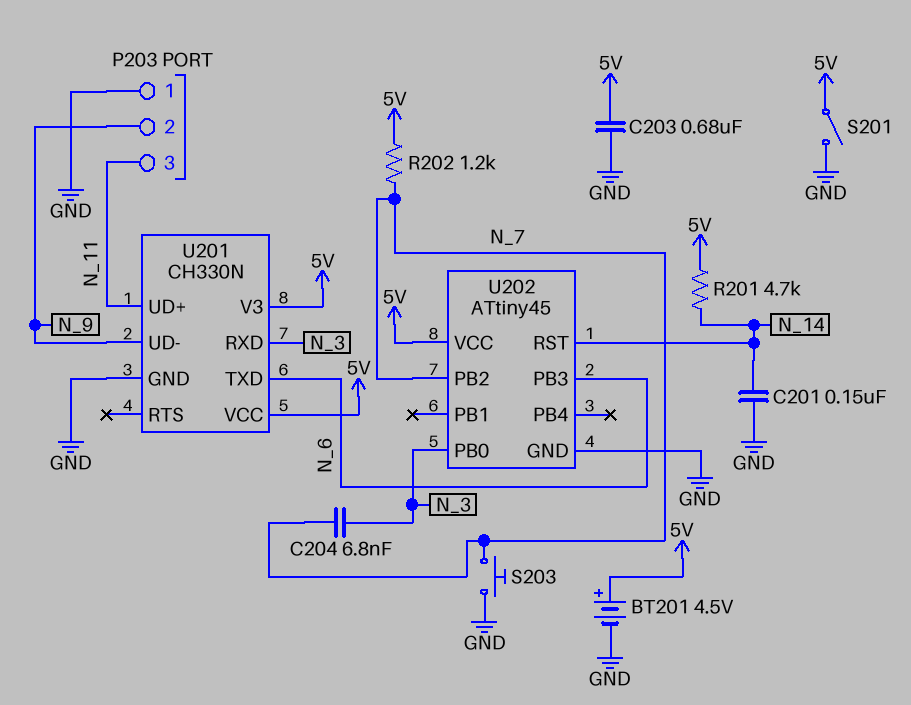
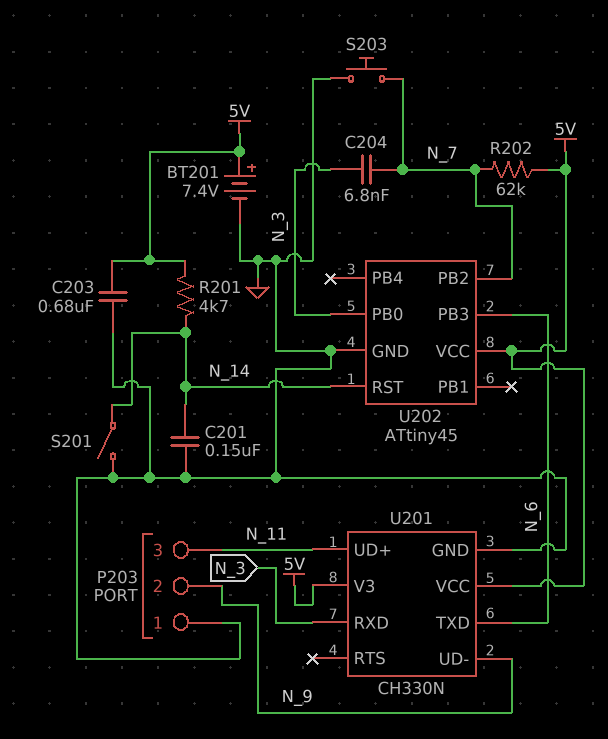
BT201: 4.5V (plus 5V, minus GND) -> 7.4V (plus 5V, minus GND)
R202: 1.2k (5V, N_7) -> 62k (5V, N_7)
S201: switch (5V, GND) -> switch (GND, N_14)

